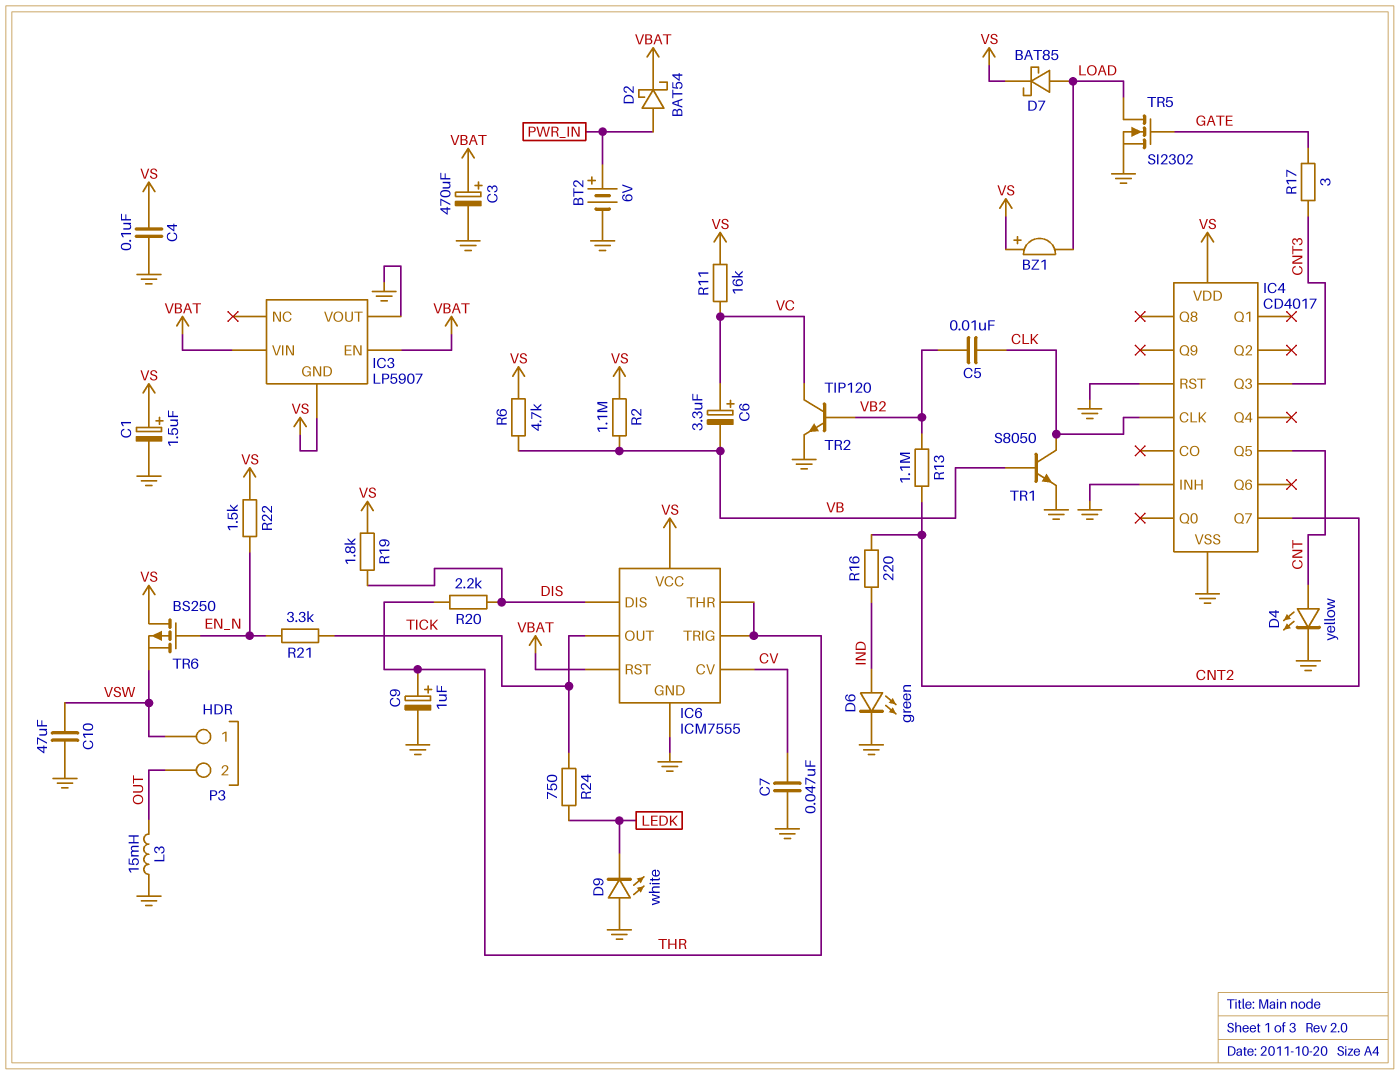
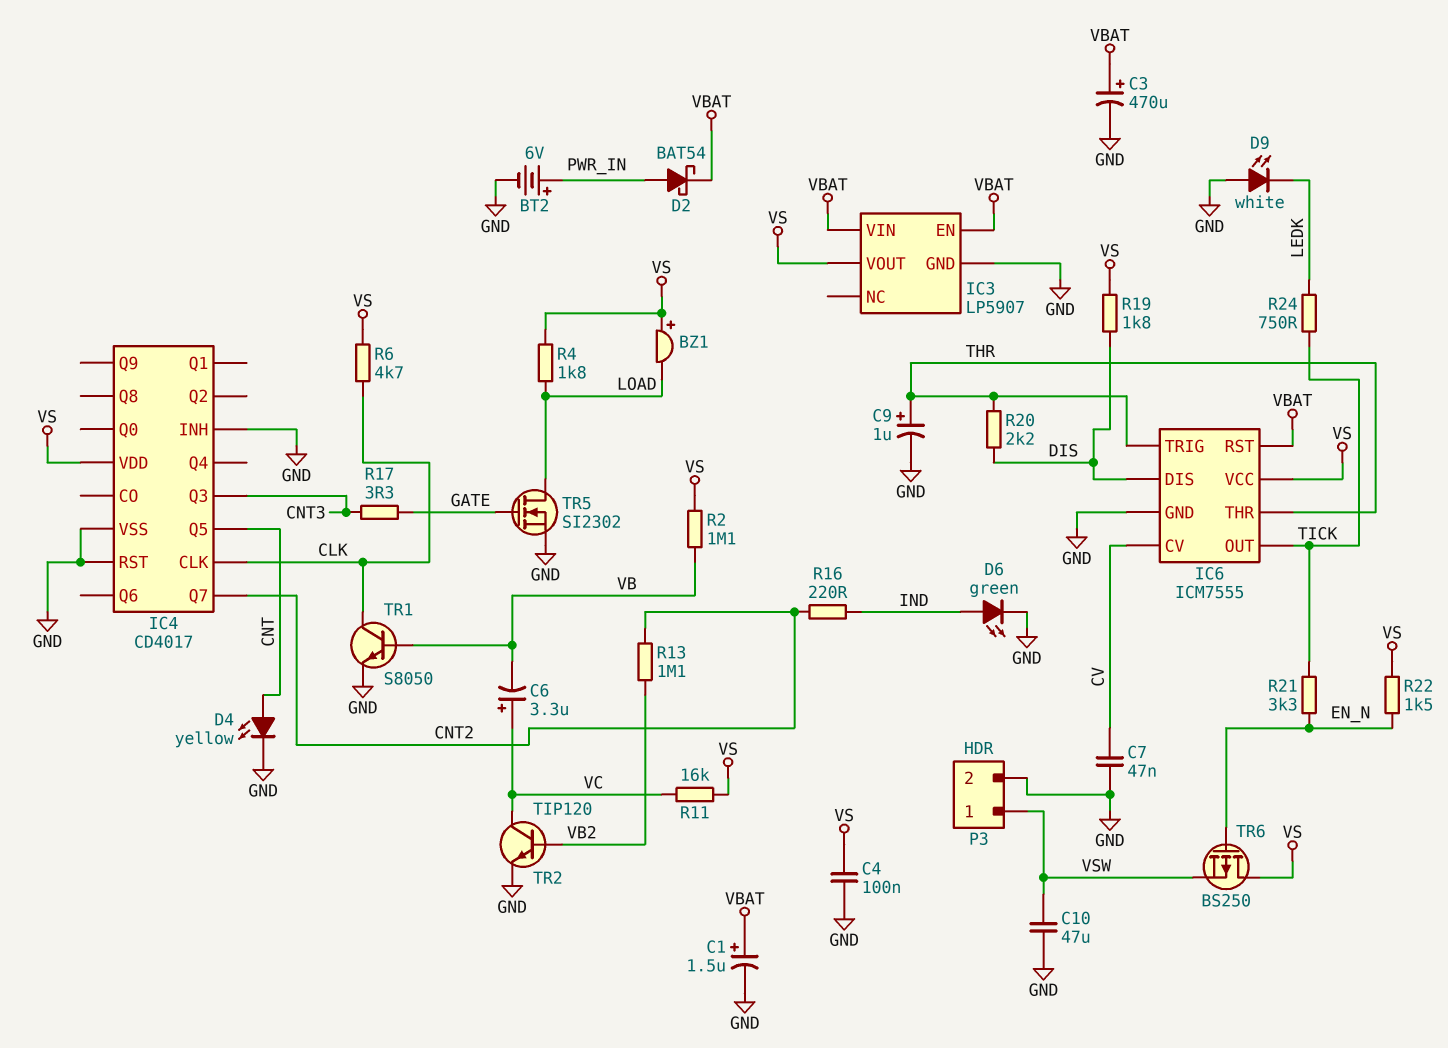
C1: 1.5uF (plus VS, minus GND) -> 1.5uF (plus VBAT, minus GND)
C5: 10nF (CLK, VB2) -> none
D7: schottky BAT85 (A LOAD, K VS) -> none
IC3 pin GND: VS -> GND
IC3 pin VOUT: GND -> VS
L3: 15mH (GND, OUT) -> none
P3 pin 2: OUT -> GND
R4: none -> 1.8k (LOAD, VS)
R6: 4.7k (VB, VS) -> 4.7k (CLK, VS)
R17: 3 (CNT3, GATE) -> 3.3 (CNT3, GATE)

